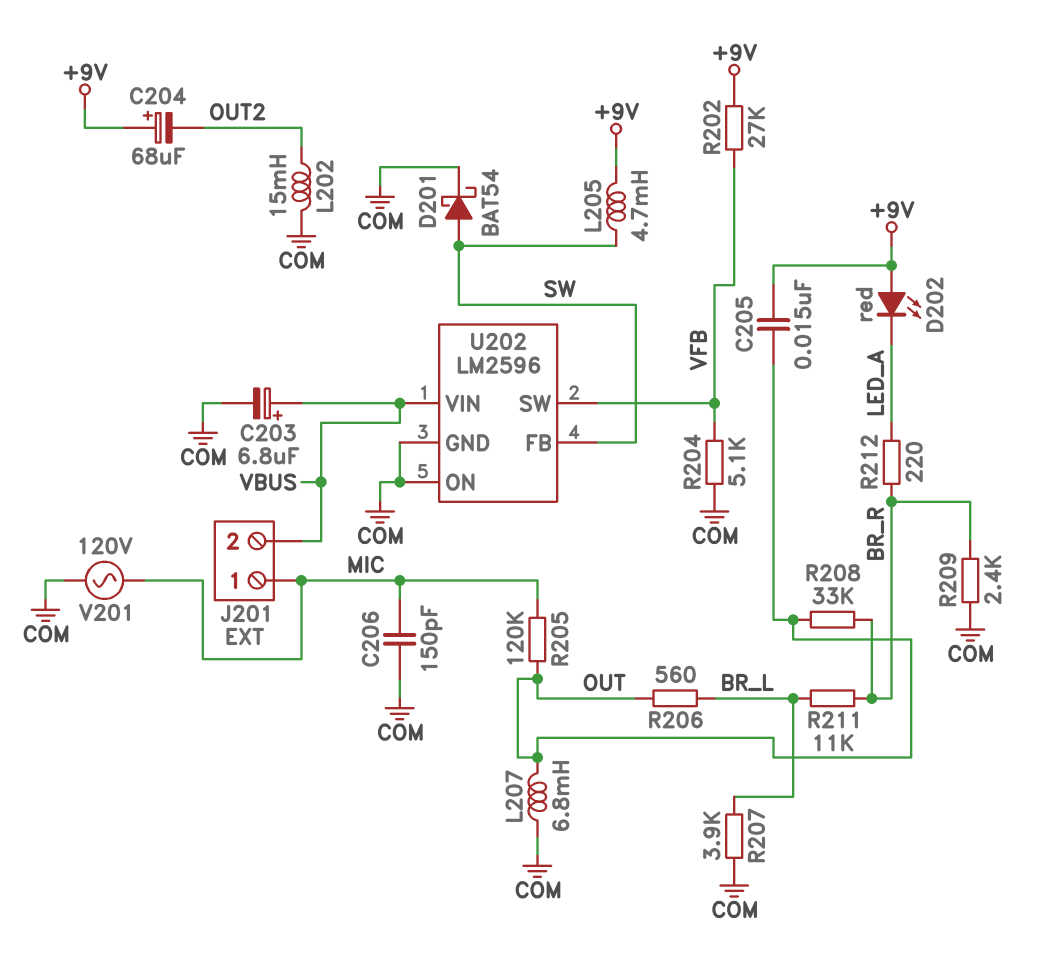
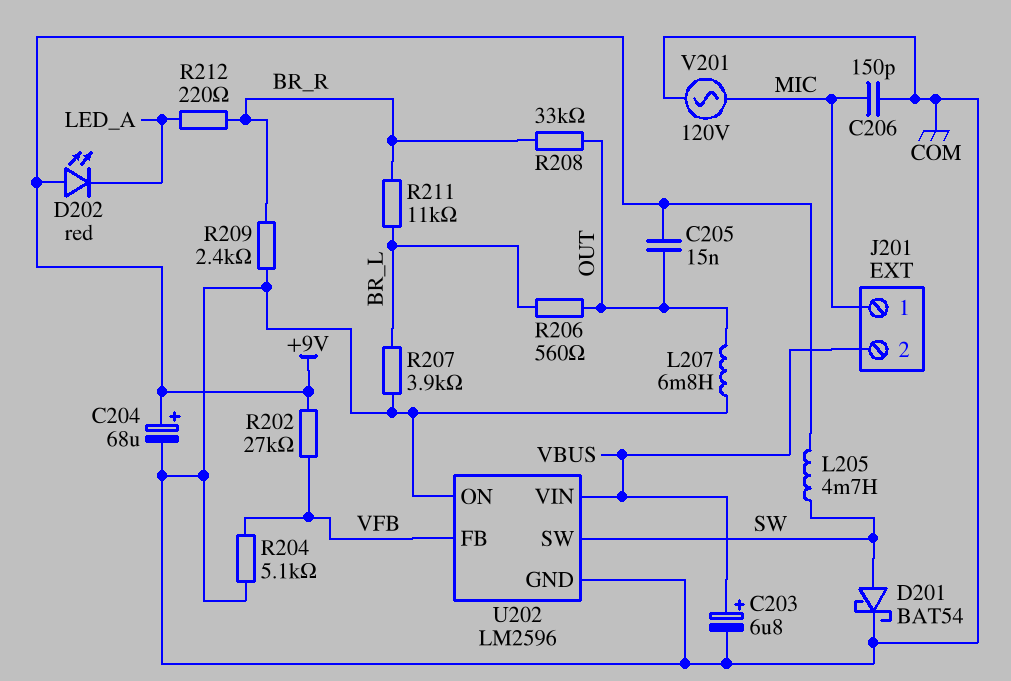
C204: 68uF (plus +9V, minus OUT2) -> 68uF (plus +9V, minus COM)
L202: 15mH (COM, OUT2) -> none
R205: 120k (MIC, OUT) -> none
U202 pin FB: SW -> VFB
U202 pin SW: VFB -> SW

